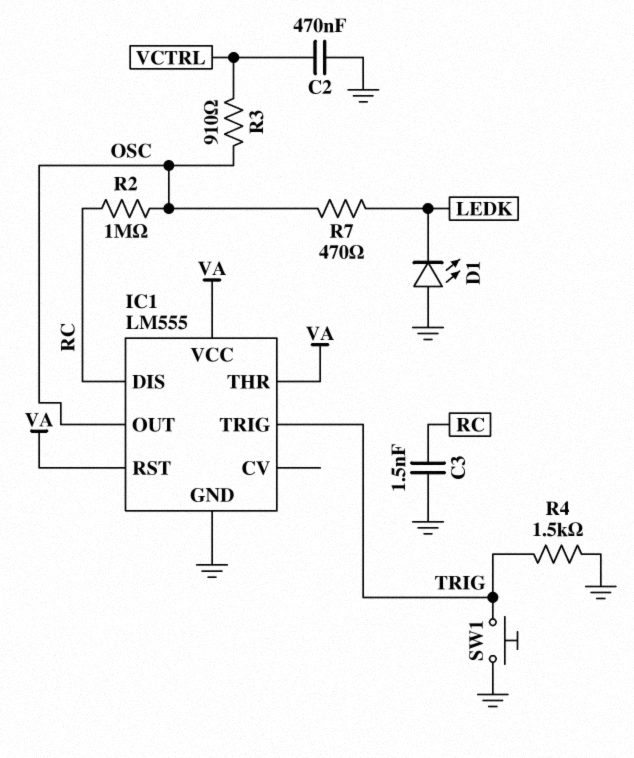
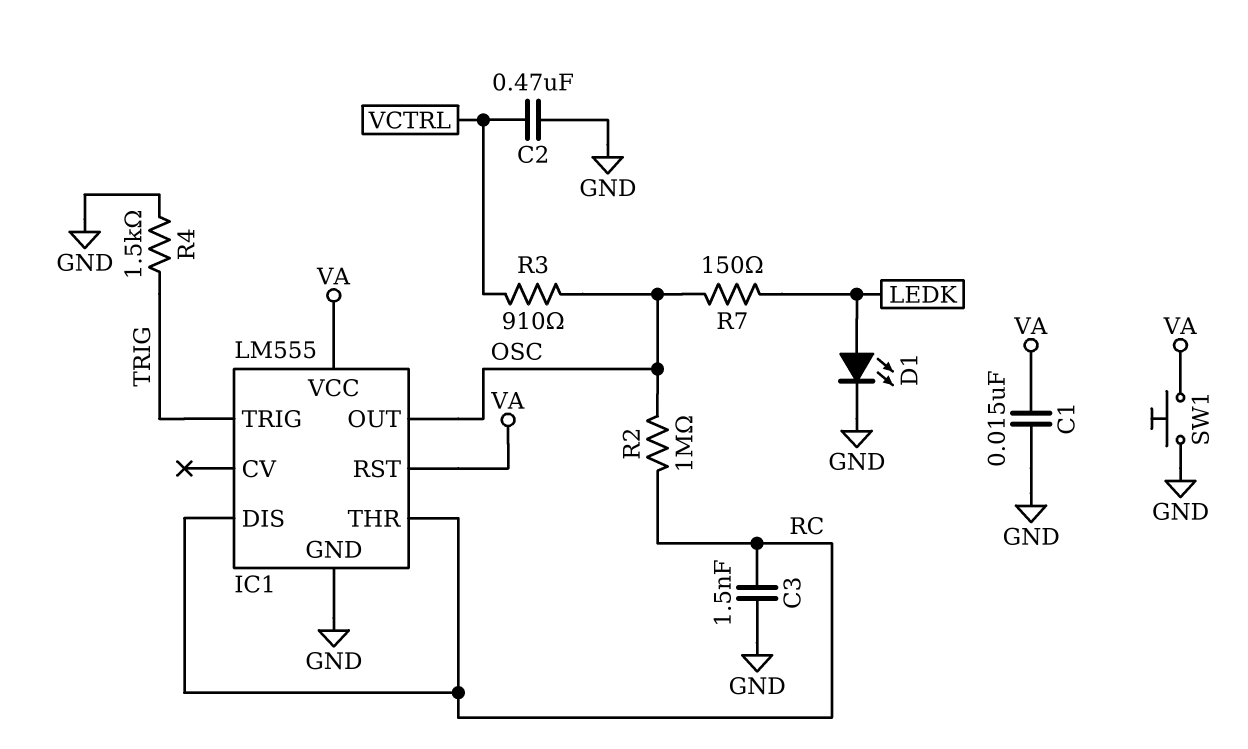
C1: none -> 15nF (GND, VA)
D1: LED (A GND, K LEDK) -> LED (A LEDK, K GND)
IC1 pin THR: VA -> RC
R7: 470 (LEDK, OSC) -> 150 (LEDK, OSC)
SW1: button (GND, TRIG) -> button (GND, VA)

